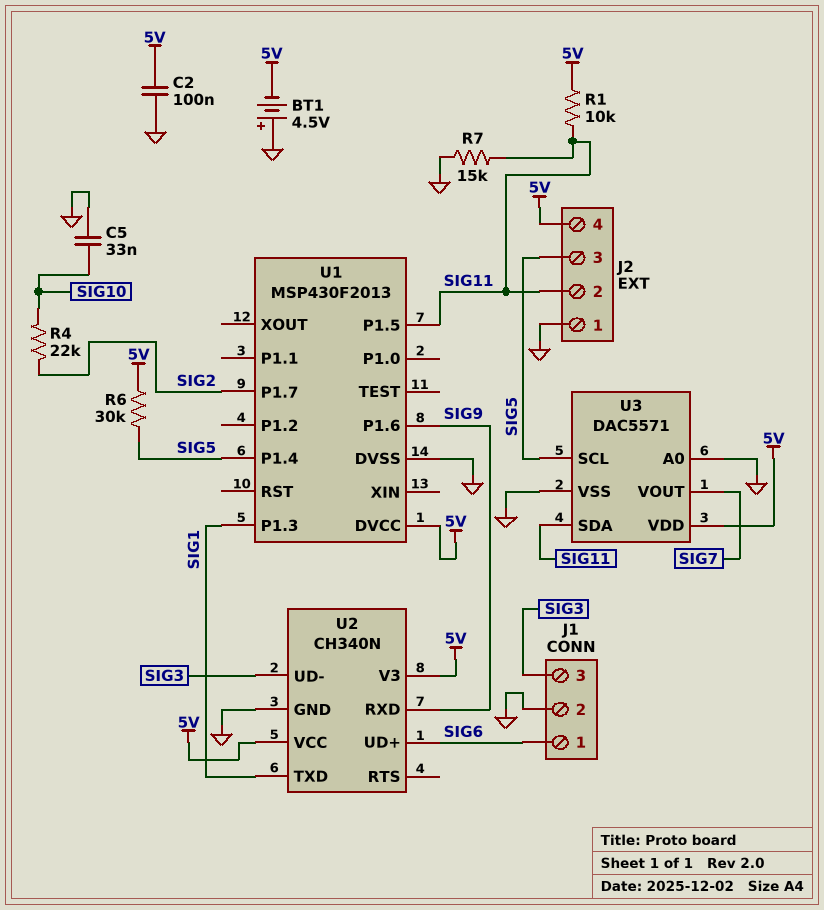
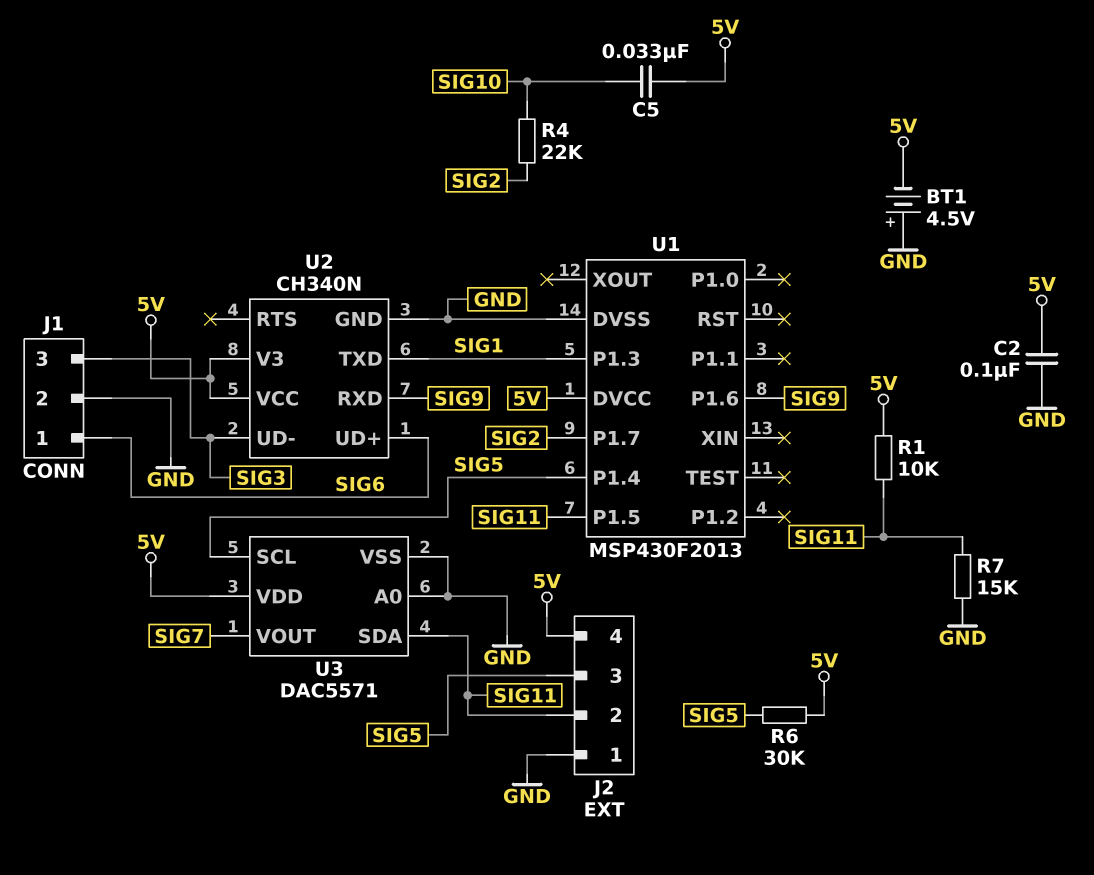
C5: 33nF (GND, SIG10) -> 33nF (5V, SIG10)

